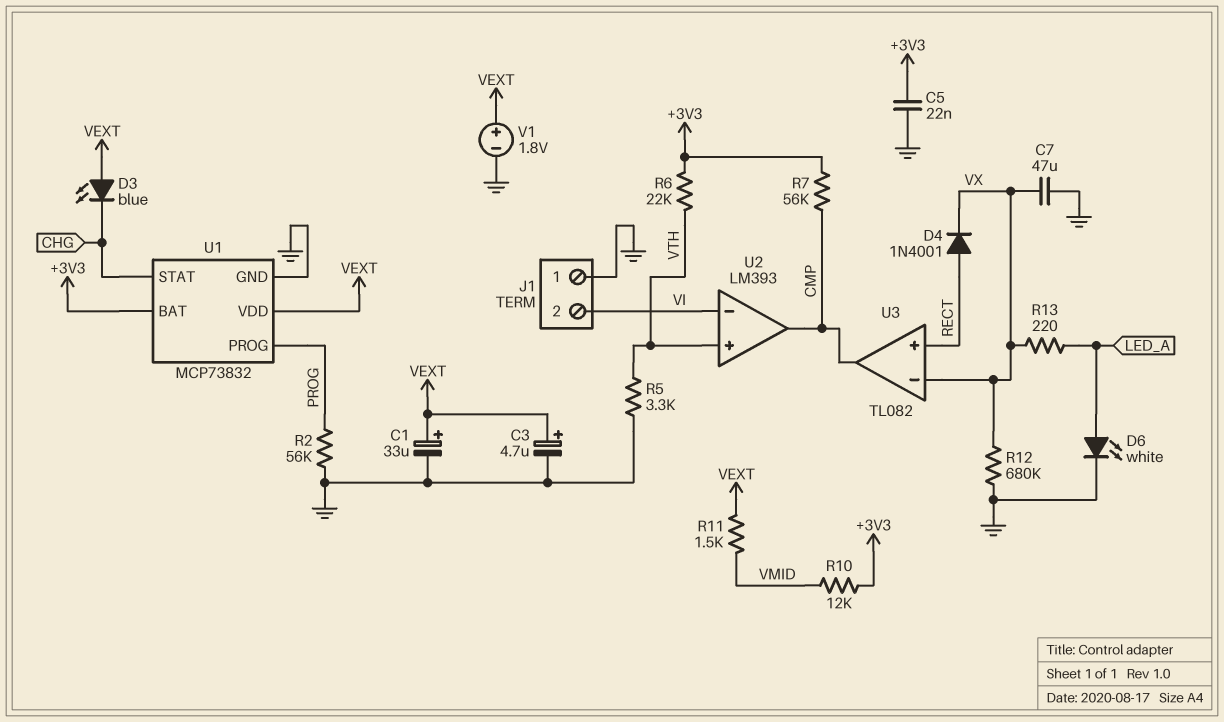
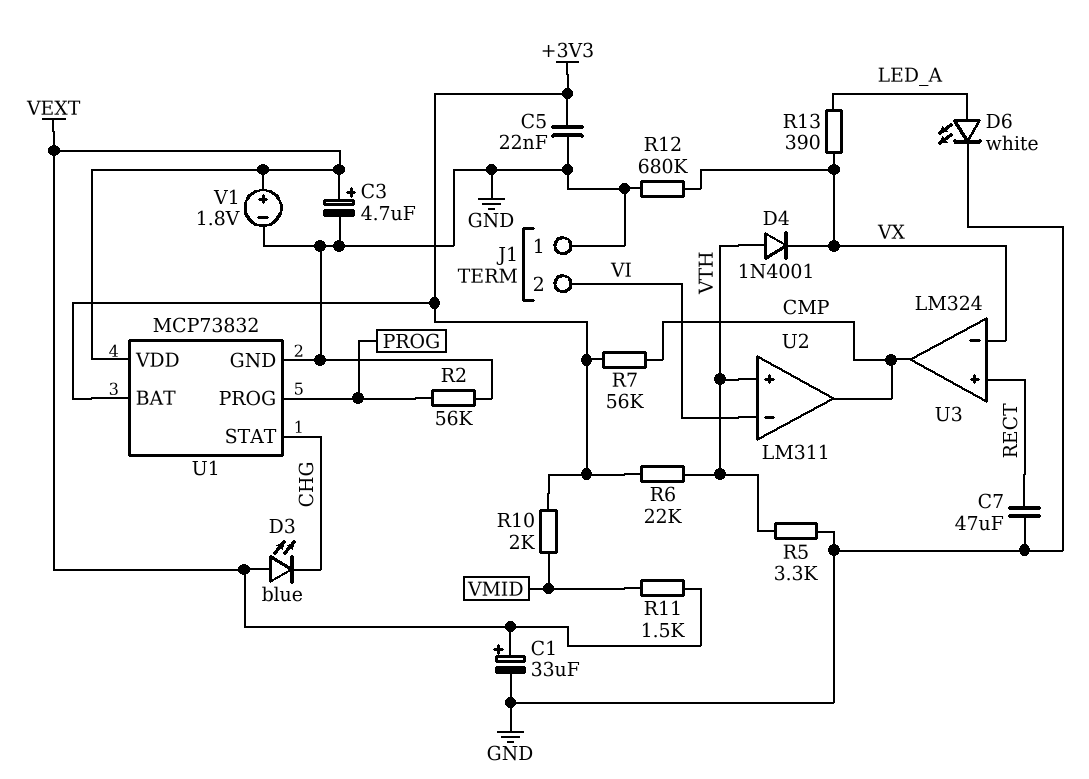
C7: 47uF (GND, VX) -> 47uF (GND, RECT)
D4: diode 1N4001 (A RECT, K VX) -> diode 1N4001 (A VTH, K VX)
R10: 12k (+3V3, VMID) -> 2k (+3V3, VMID)
R13: 220 (LED_A, VX) -> 390 (LED_A, VX)
U2: LM393 -> LM311
U3: TL082 -> LM324

